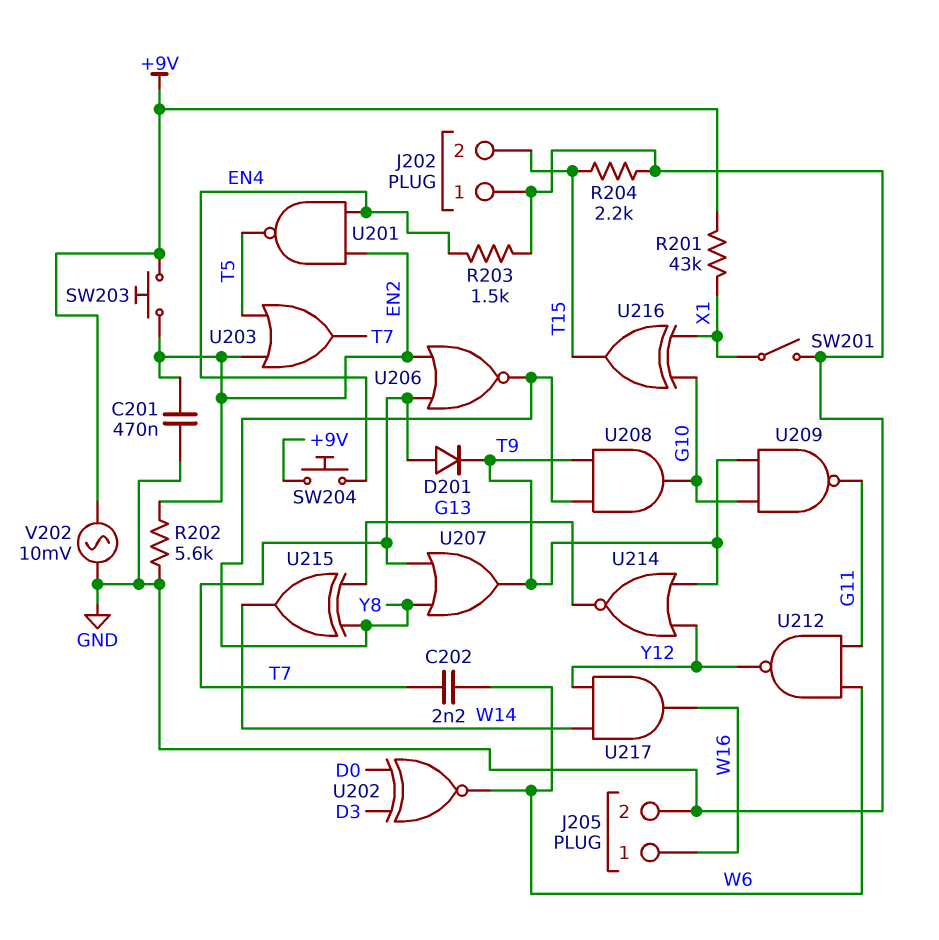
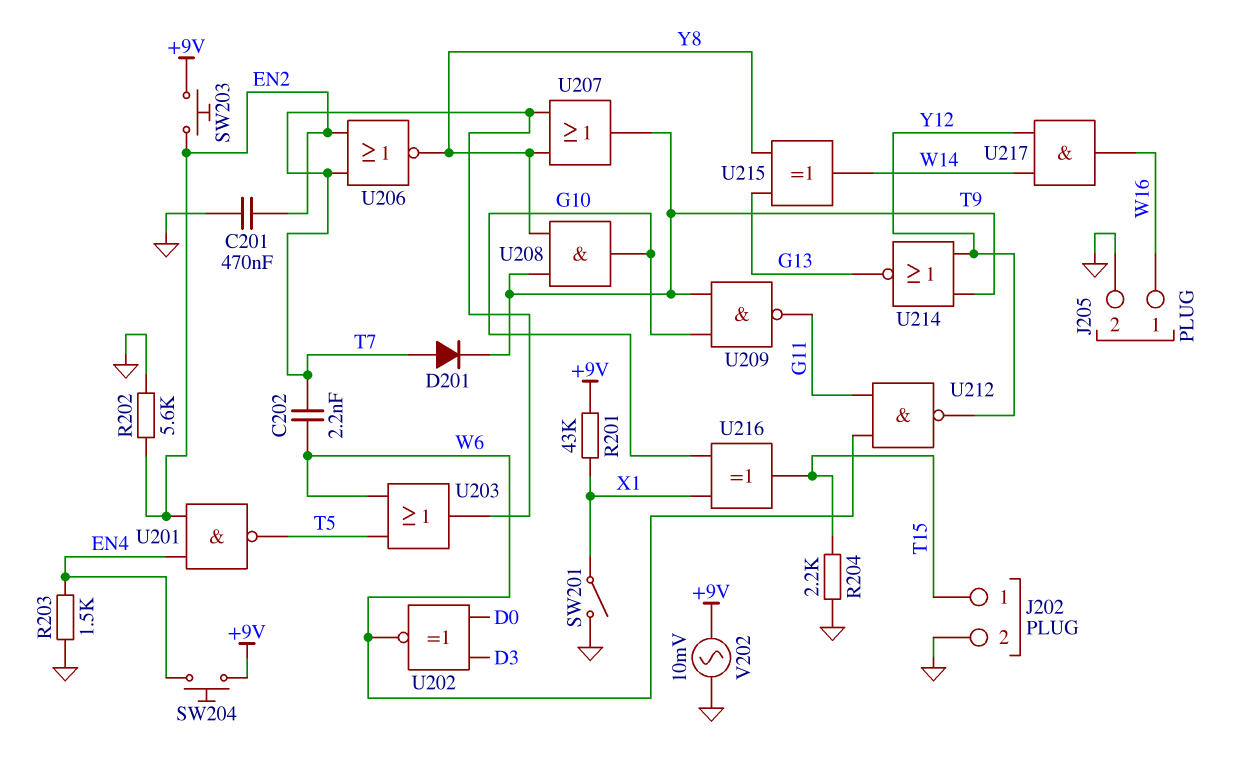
J202 pin 1: GND -> T15
J202 pin 2: T15 -> GND
U203: OR (in EN2, in T5, out T7) -> OR (in T5, in W6, out T7)

